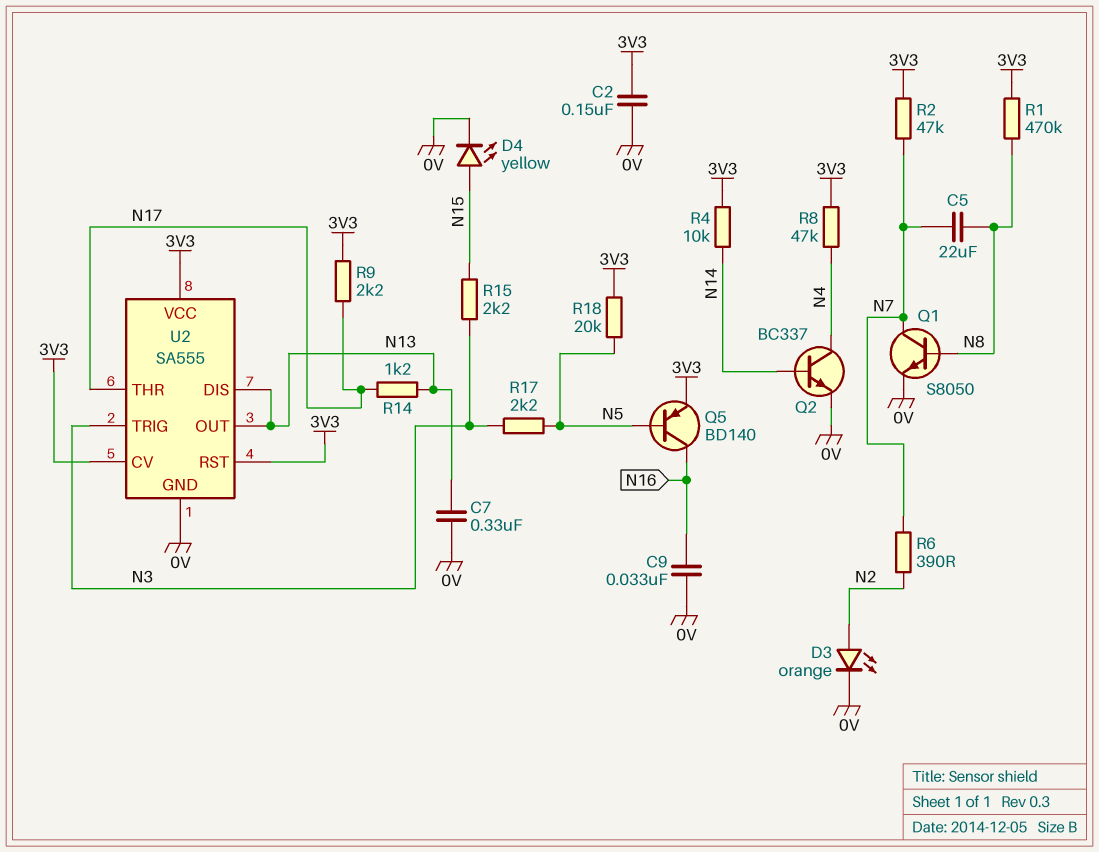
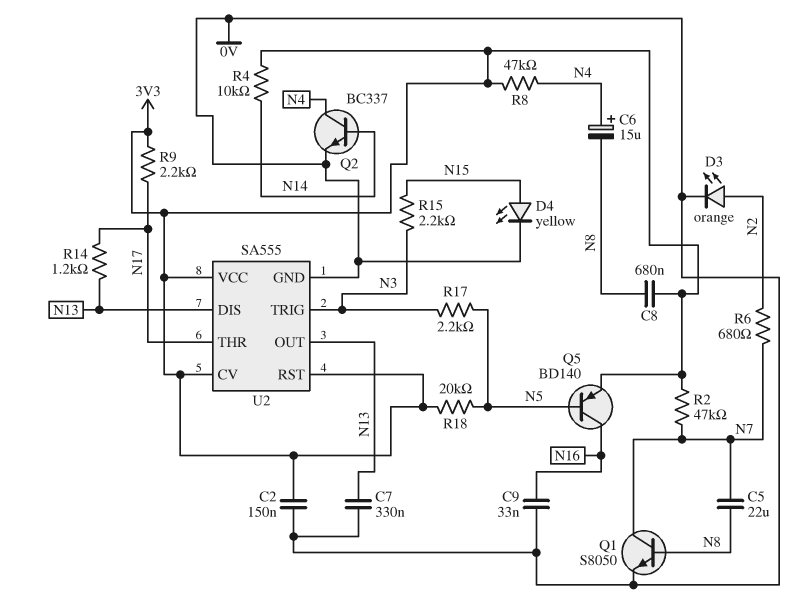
C6: none -> 15uF (plus N4, minus N8)
C8: none -> 680nF (3V3, N8)
R1: 470k (3V3, N8) -> none
R6: 390 (N2, N7) -> 680 (N2, N7)

